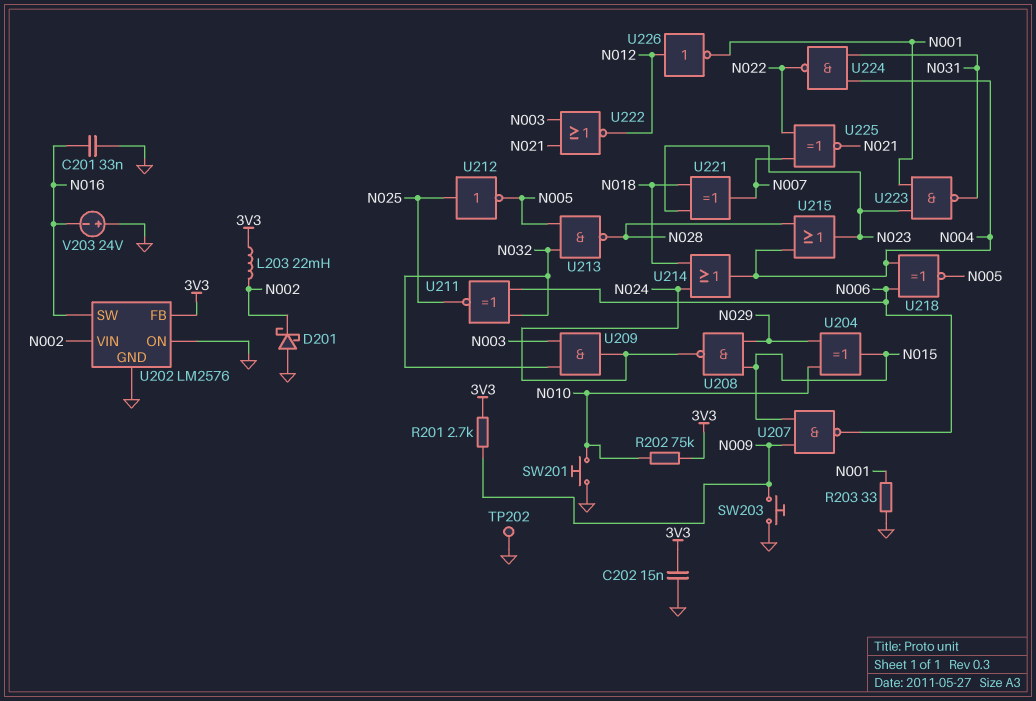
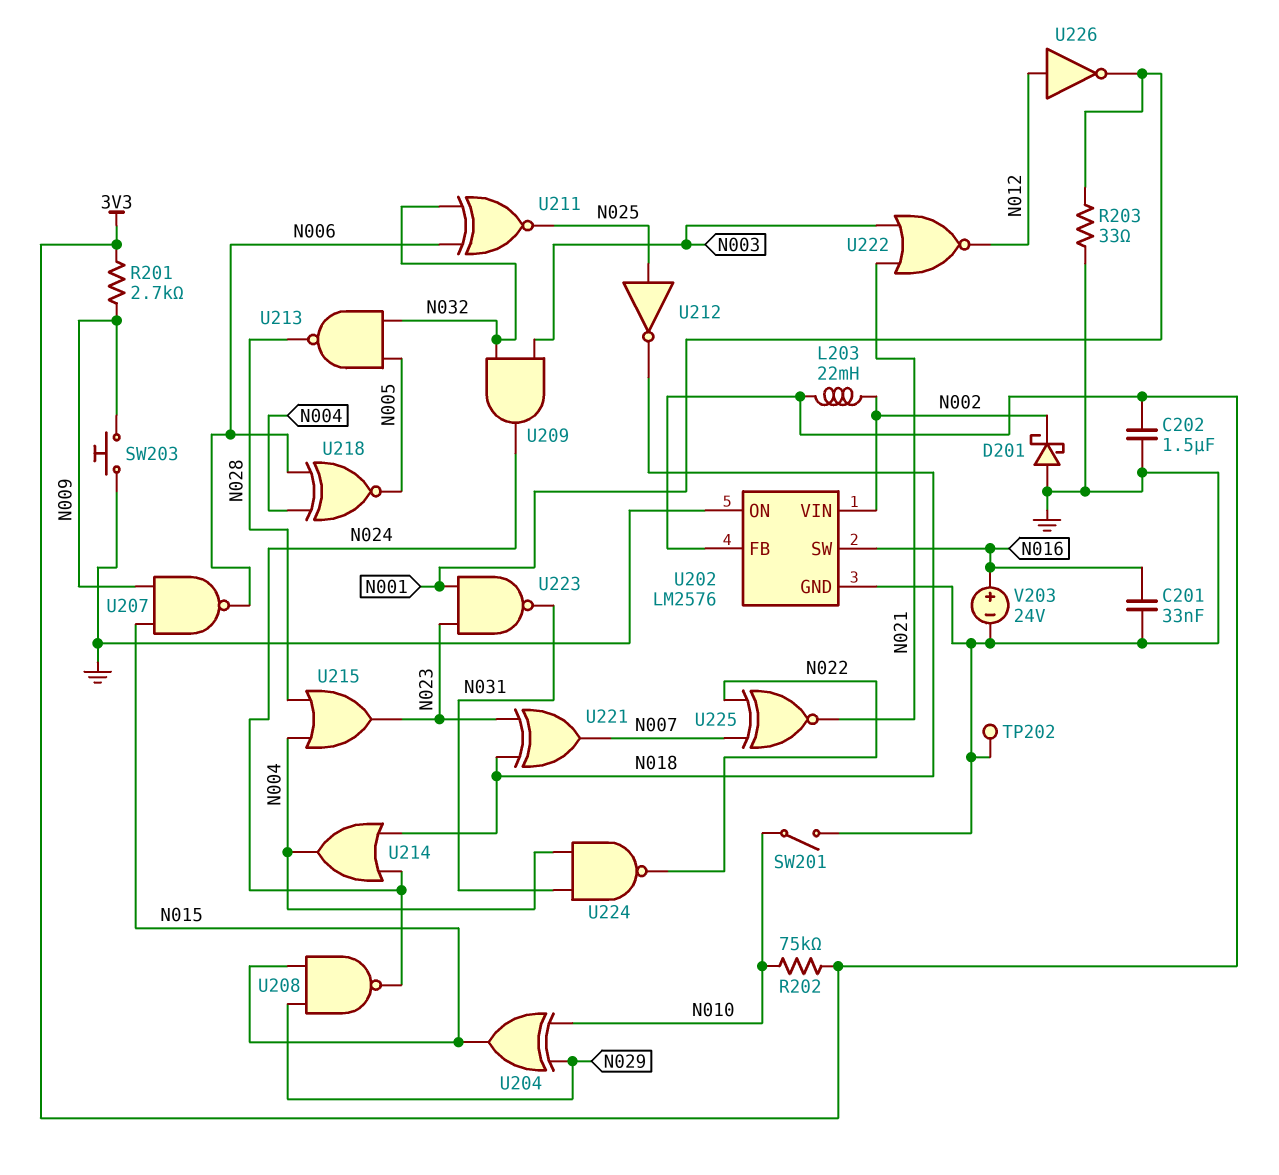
C202: 15nF (3V3, GND) -> 1.5uF (3V3, GND)
SW201: button (GND, N010) -> switch (GND, N010)
U212: NOT (in N025, out N005) -> NOT (in N025, out N018)
V203: 24V (plus GND, minus N016) -> 24V (plus N016, minus GND)

